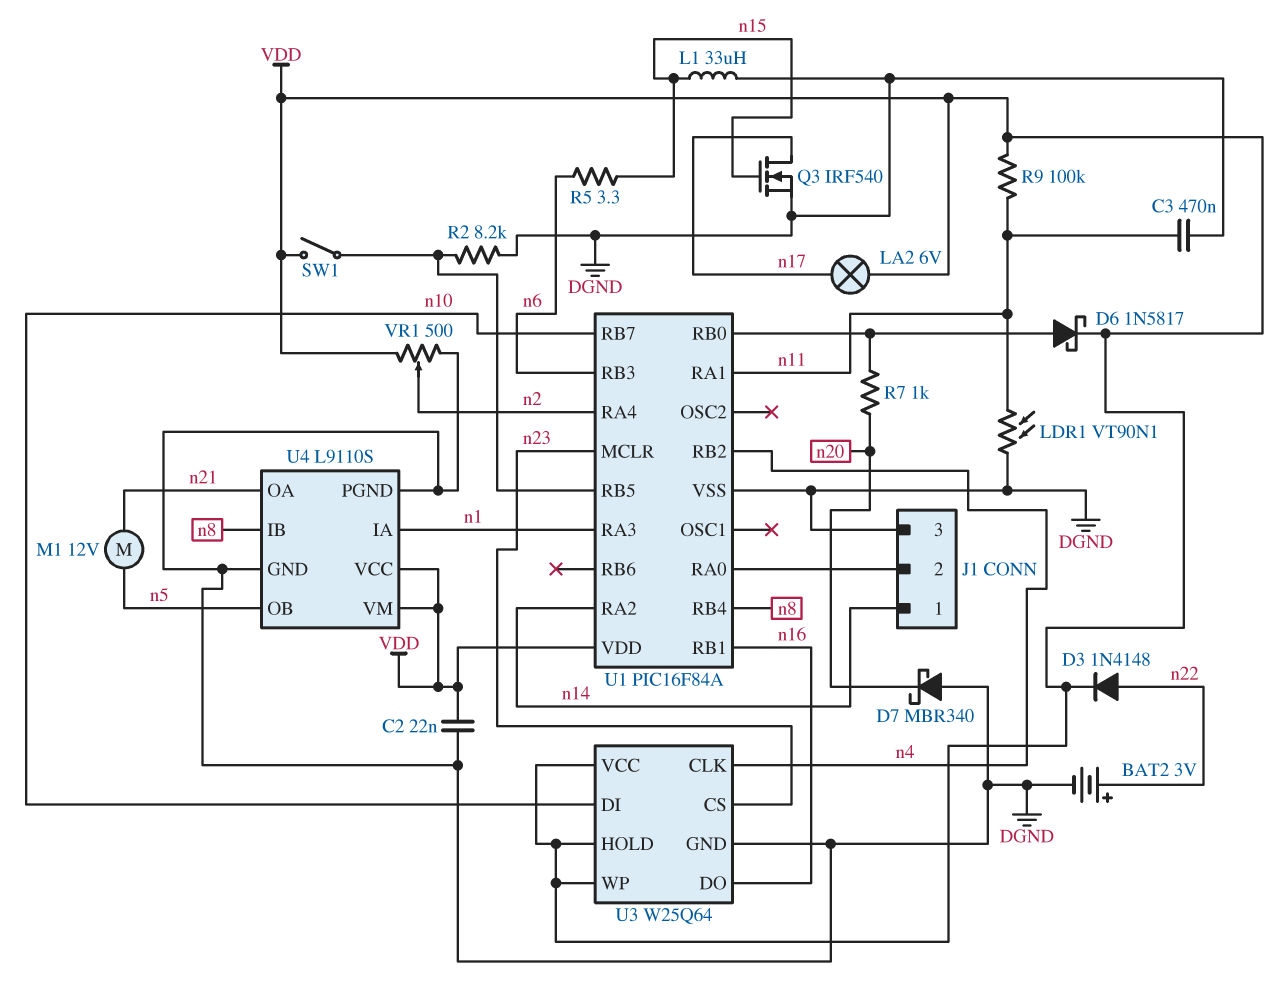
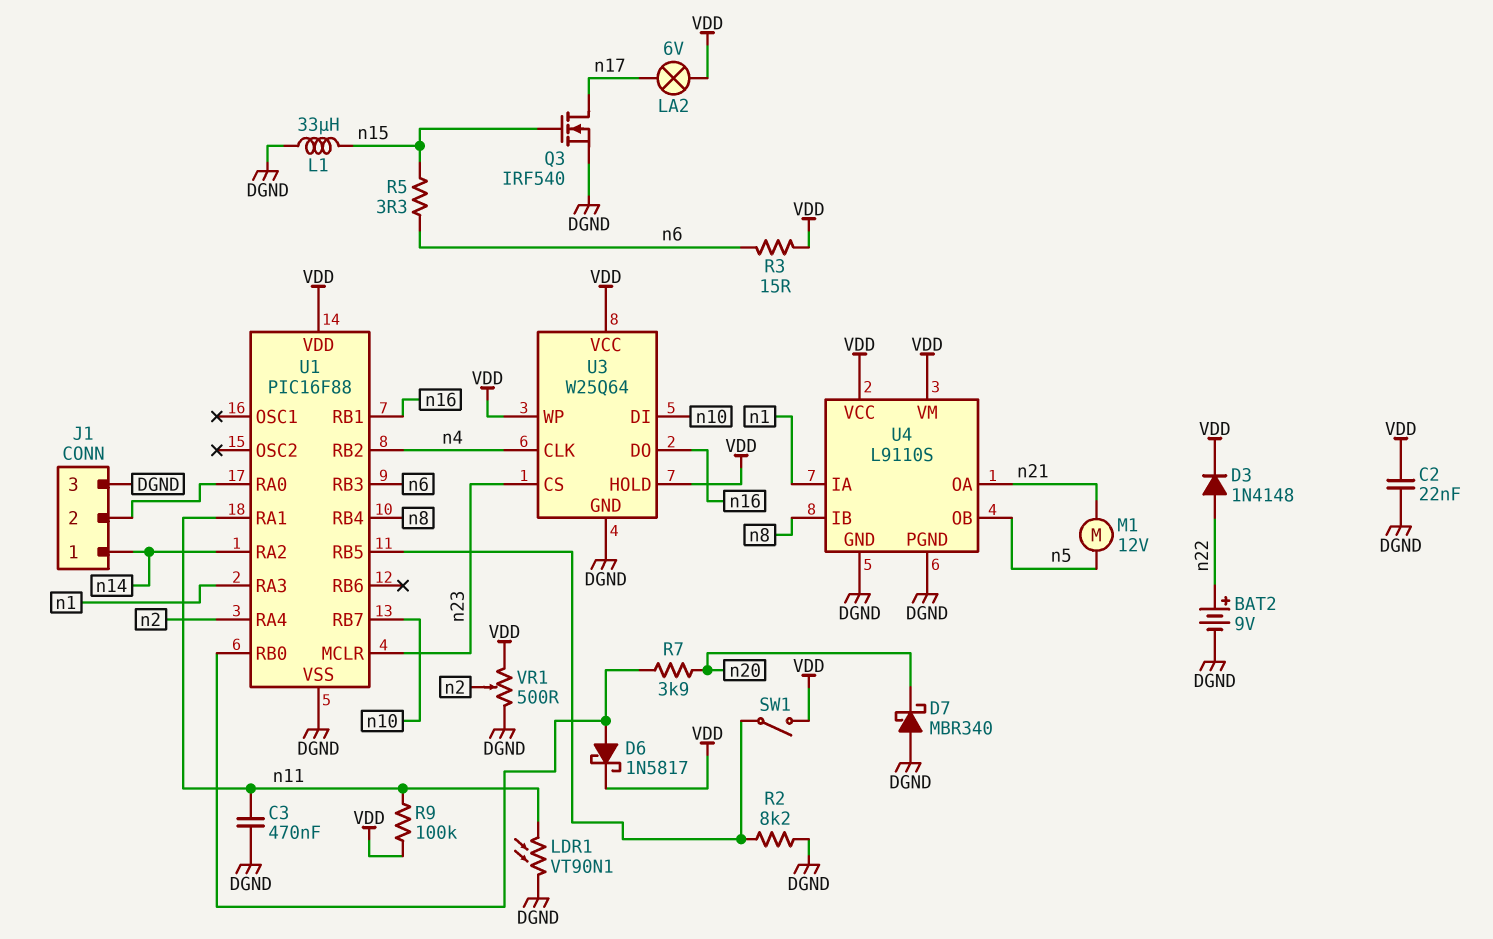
BAT2: 3V (plus n22, minus DGND) -> 9V (plus n22, minus DGND)
R3: none -> 15 (VDD, n6)
R7: 1k (U1/RB0, n20) -> 3.9k (U1/RB0, n20)
U1: PIC16F84A -> PIC16F88

